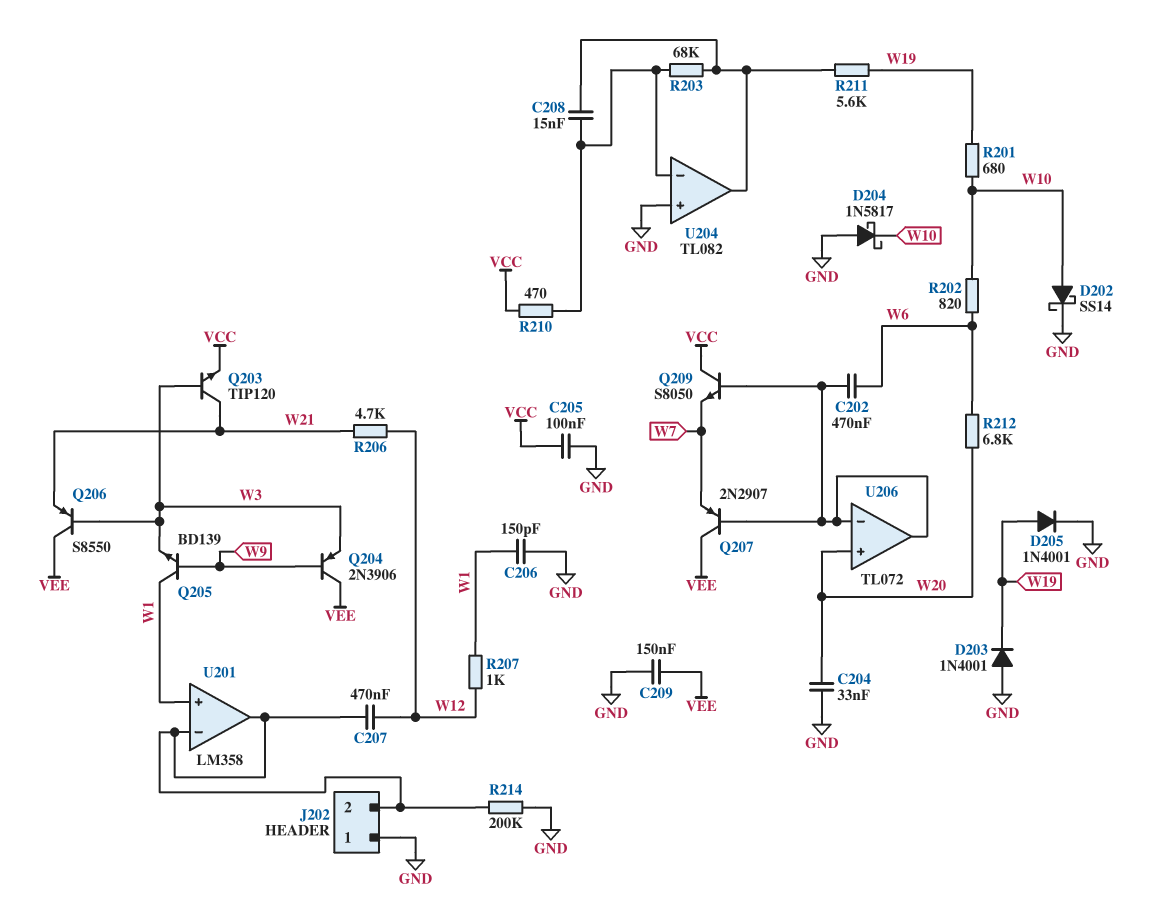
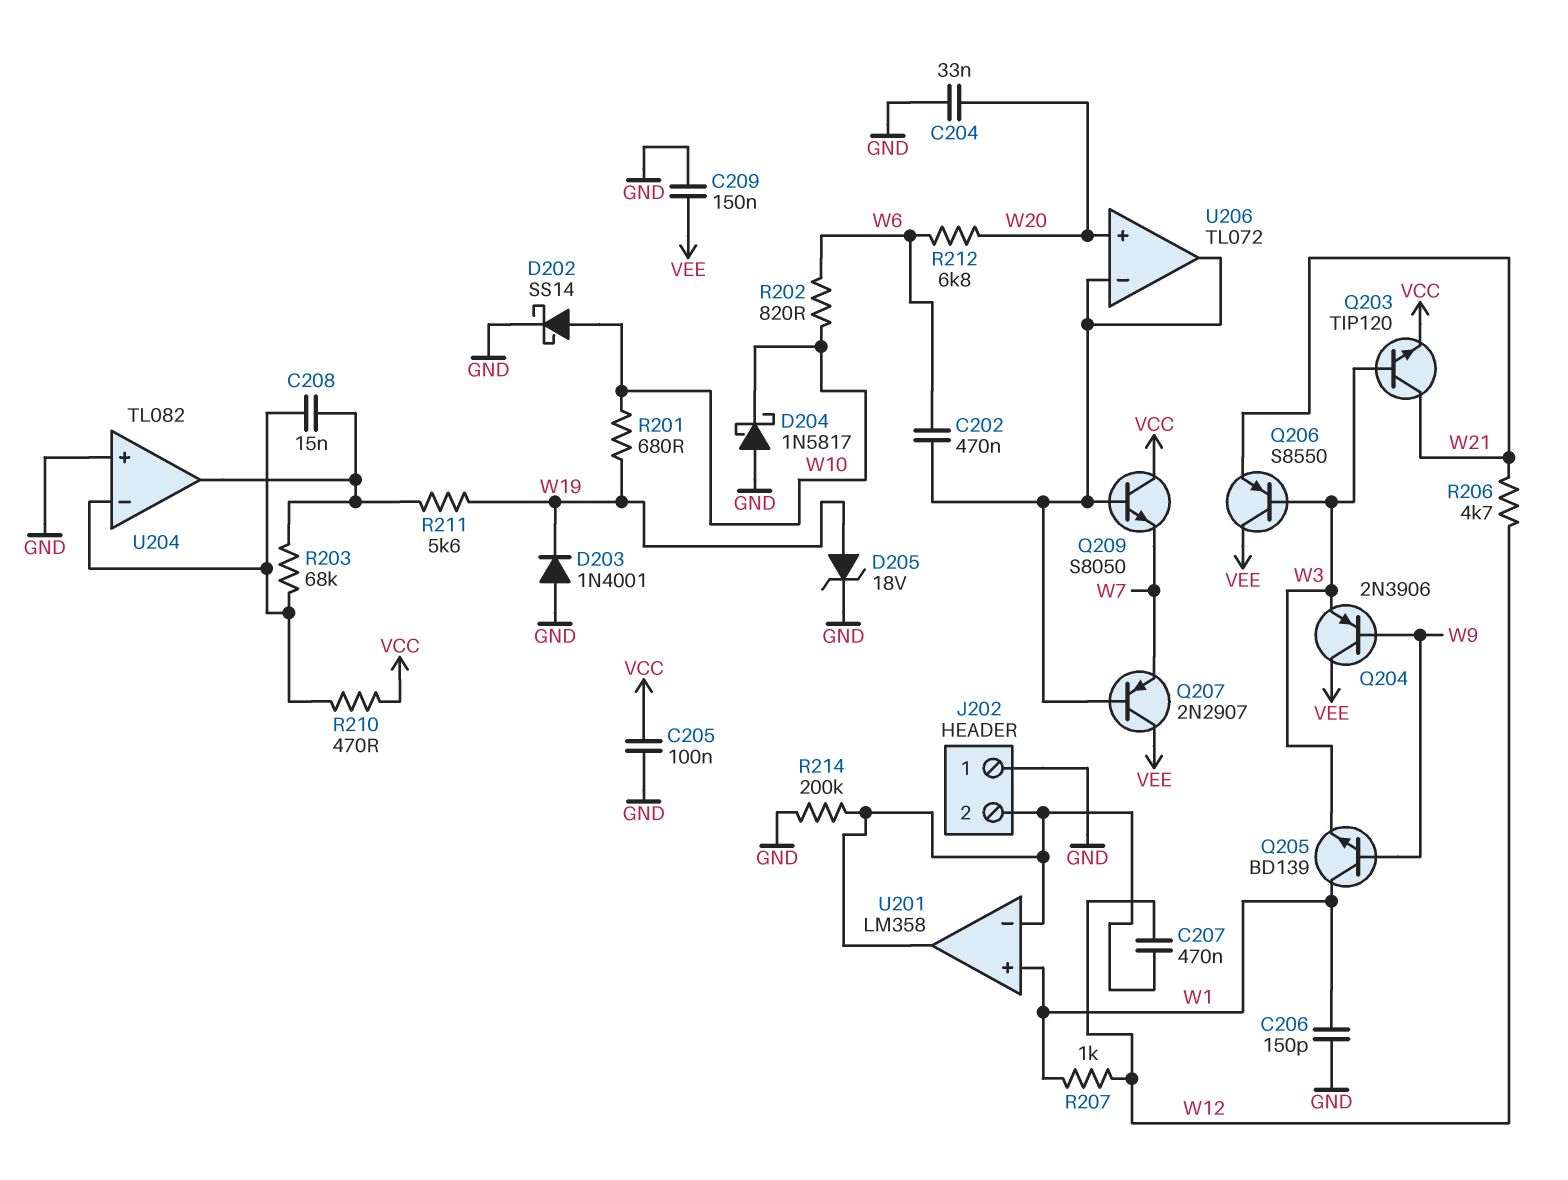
D205: diode 1N4001 (A W19, K GND) -> zener 18V (A W19, K GND)

